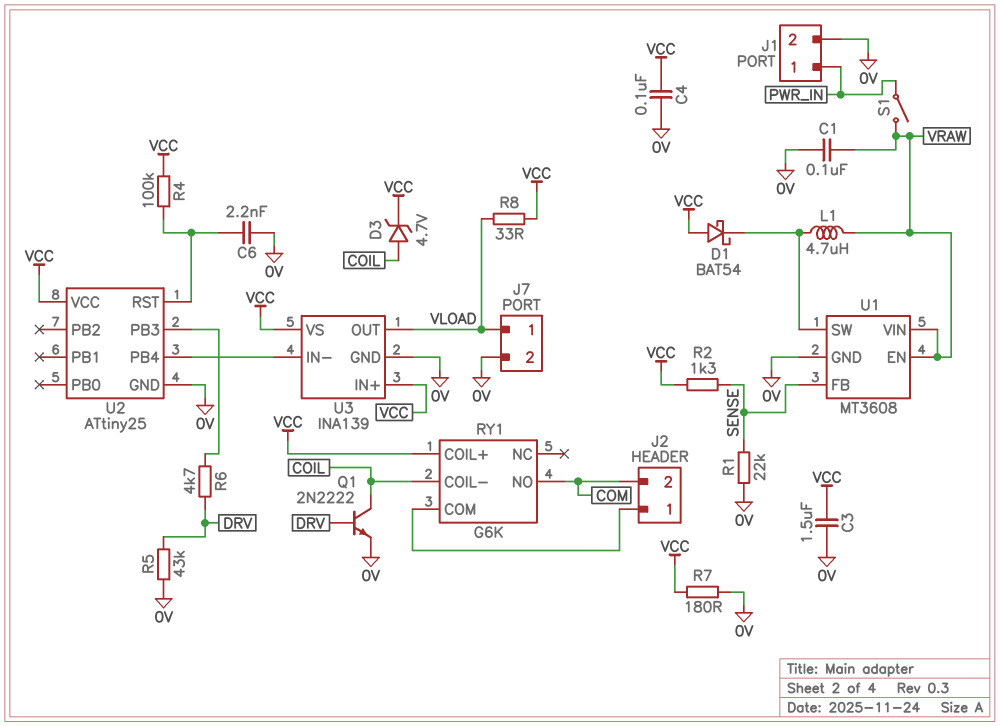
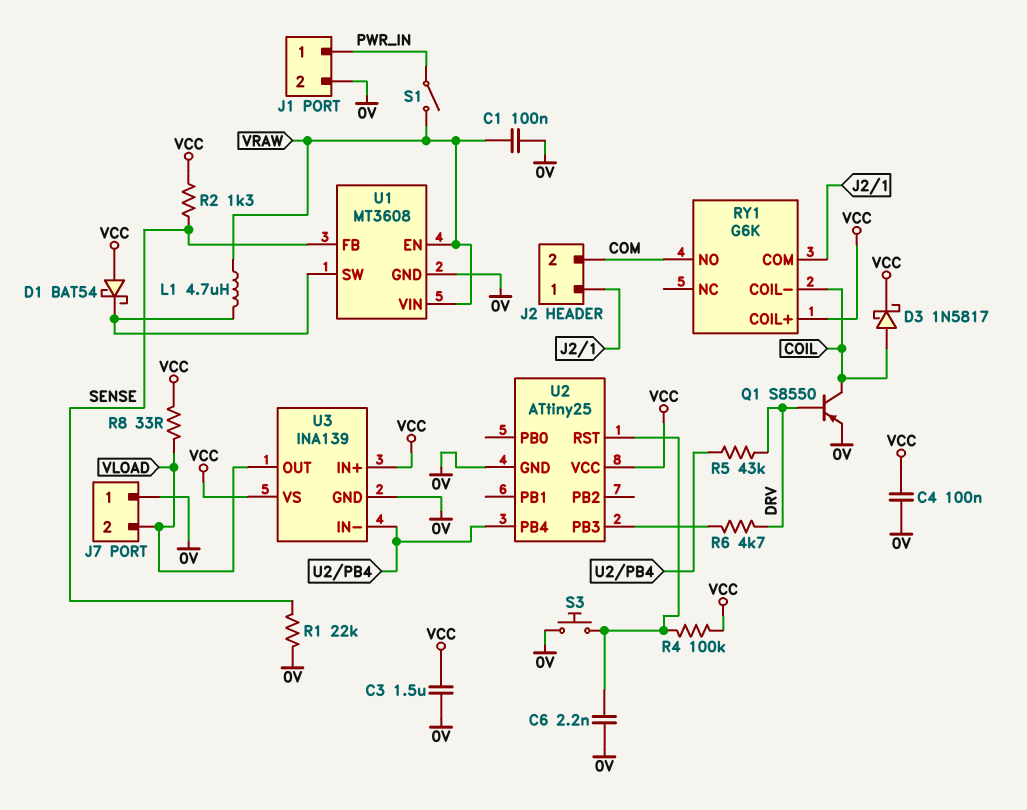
D3: zener 4.7V (A COIL, K VCC) -> schottky 1N5817 (A COIL, K VCC)
J7 pin 1: VLOAD -> 0V
J7 pin 2: 0V -> VLOAD
Q1: NPN 2N2222 (B DRV, C COIL, E 0V) -> PNP S8550 (B DRV, C COIL, E 0V)
R5: 43k (0V, DRV) -> 43k (DRV, U2/PB4)
R7: 180 (0V, VCC) -> none
S3: none -> button (0V, U2/RST)

